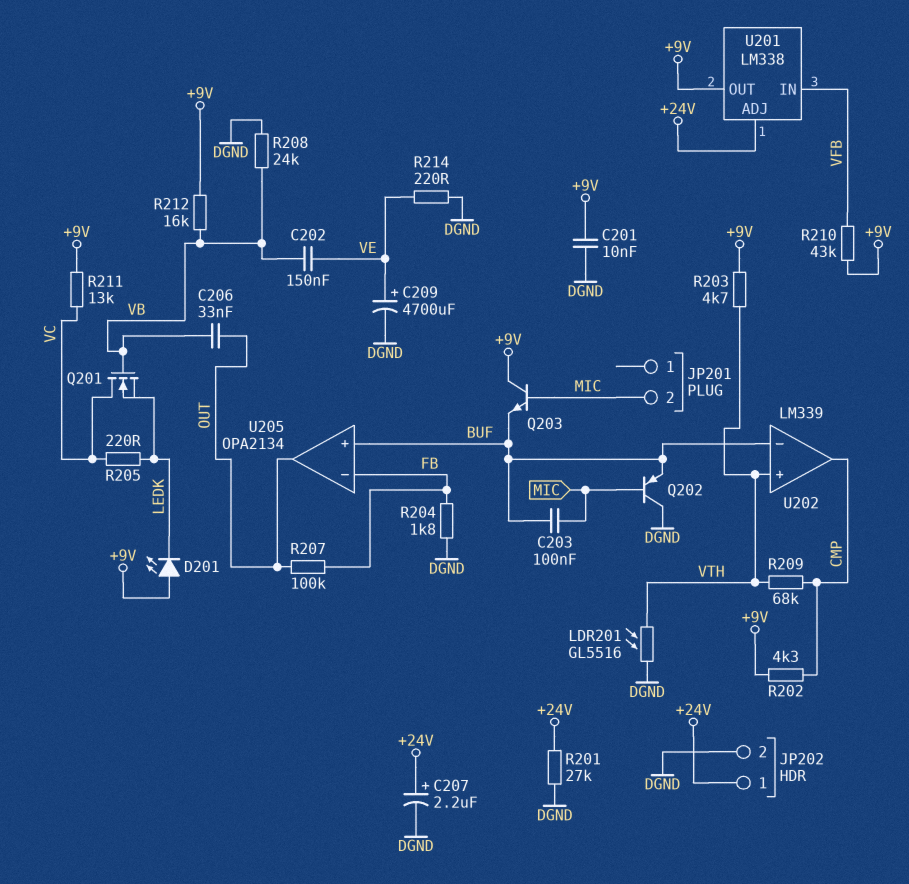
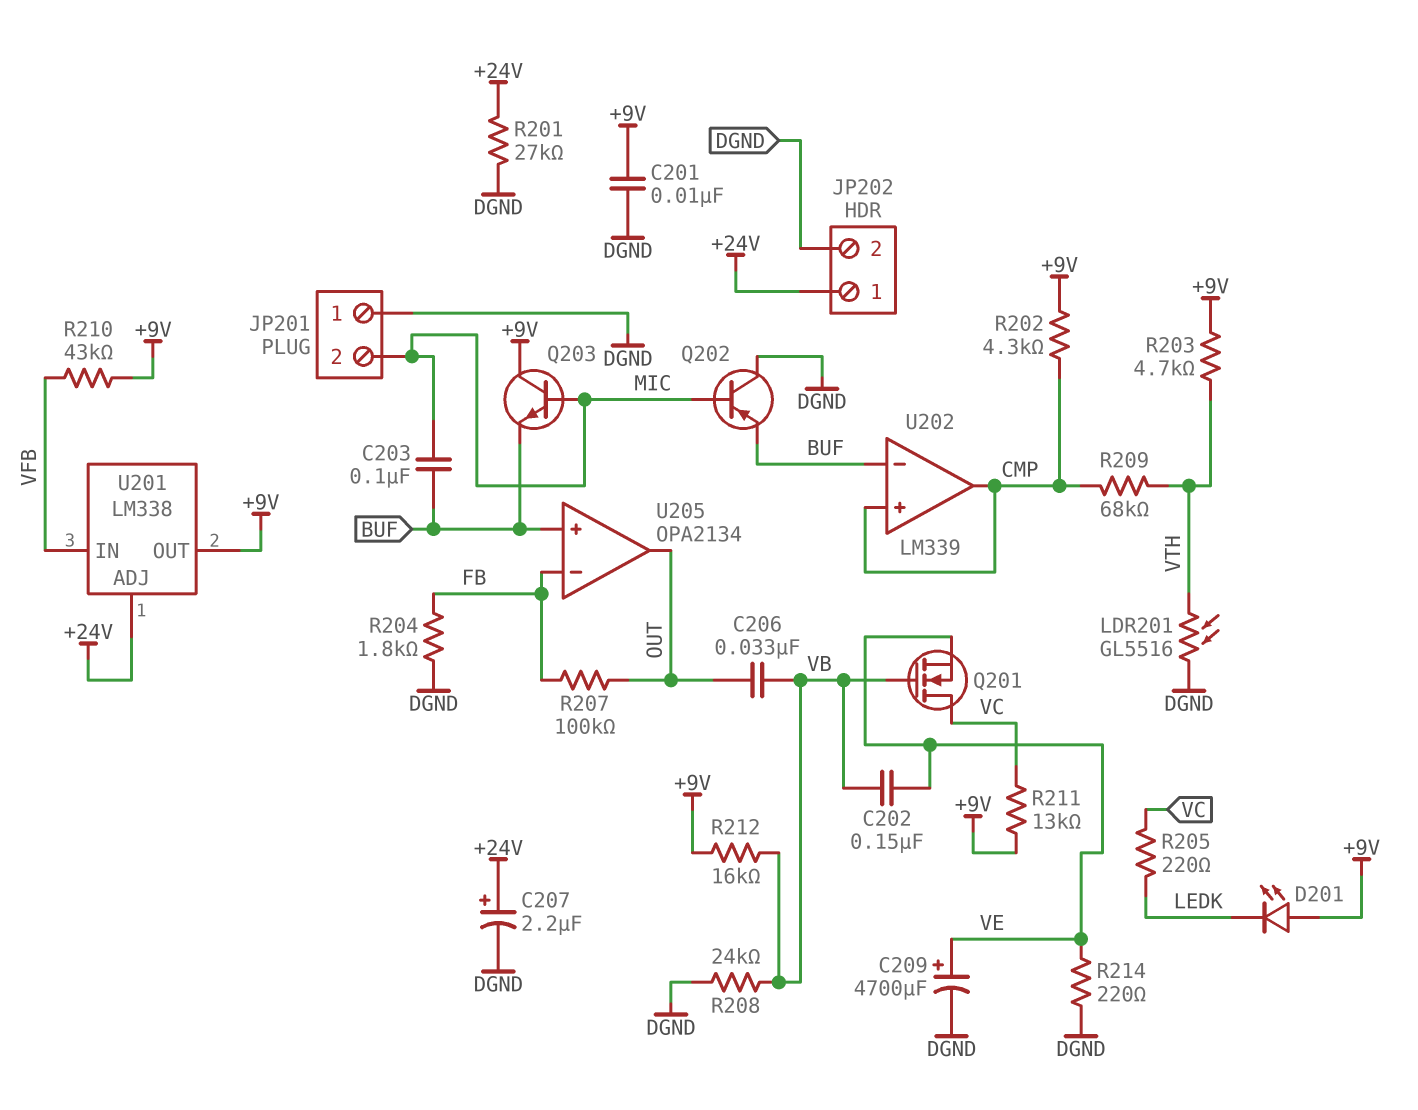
JP201 pin 1: none -> DGND
Q201: NMOS (G VB, D VC, S LEDK) -> NMOS (G VB, D VC, S VE)
U202 pin in+: VTH -> CMP

